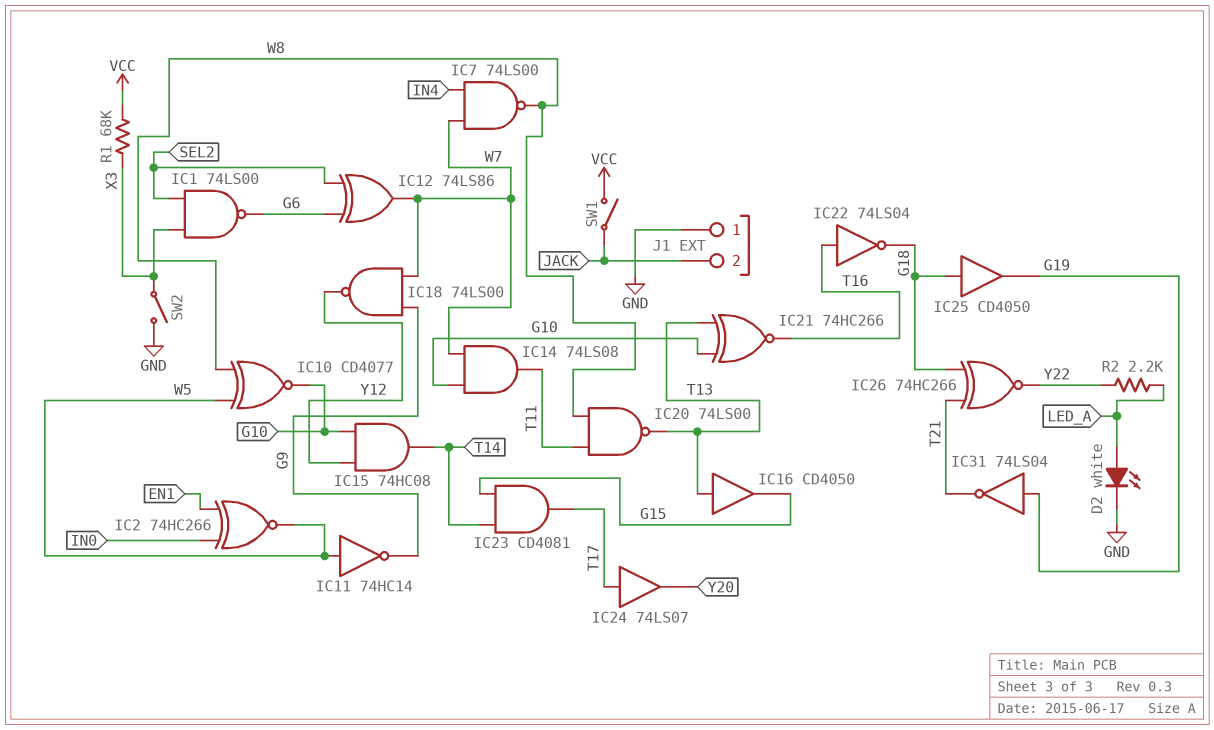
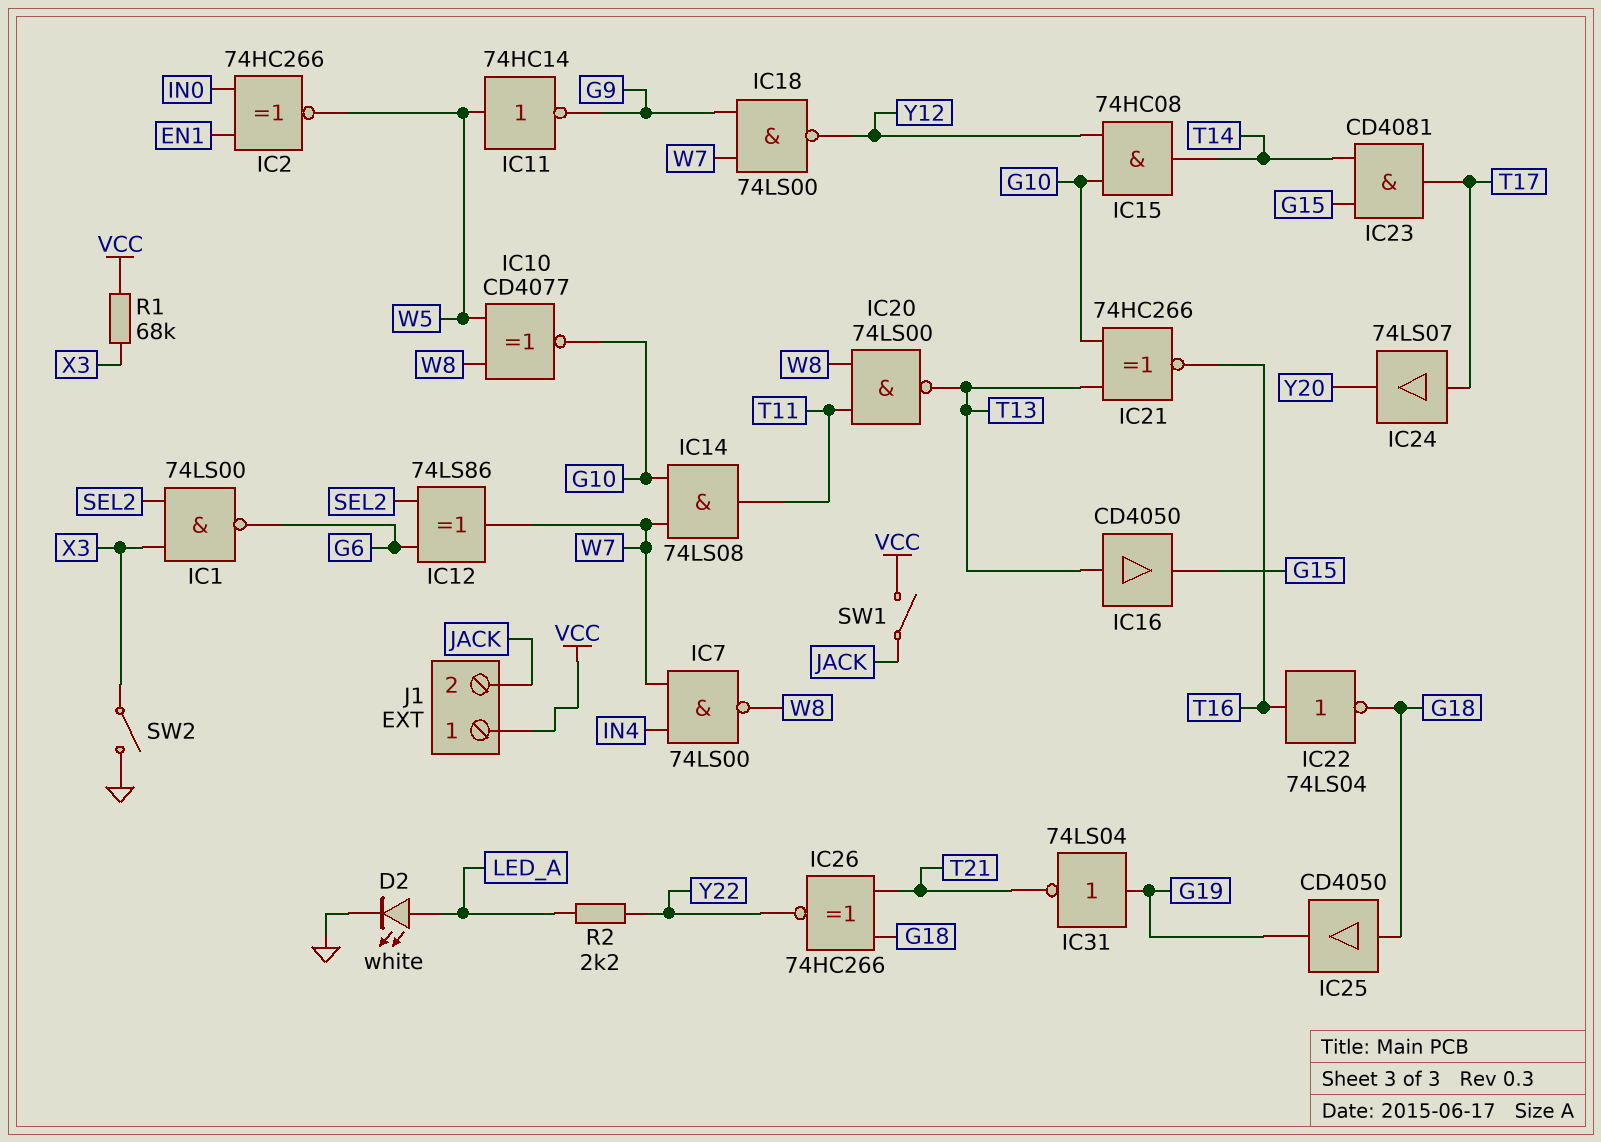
J1 pin 1: GND -> VCC

